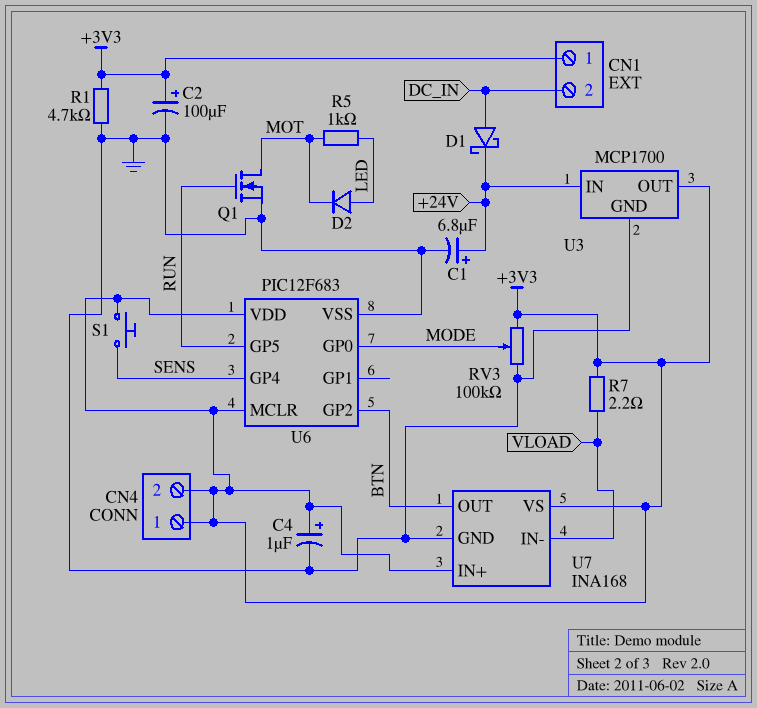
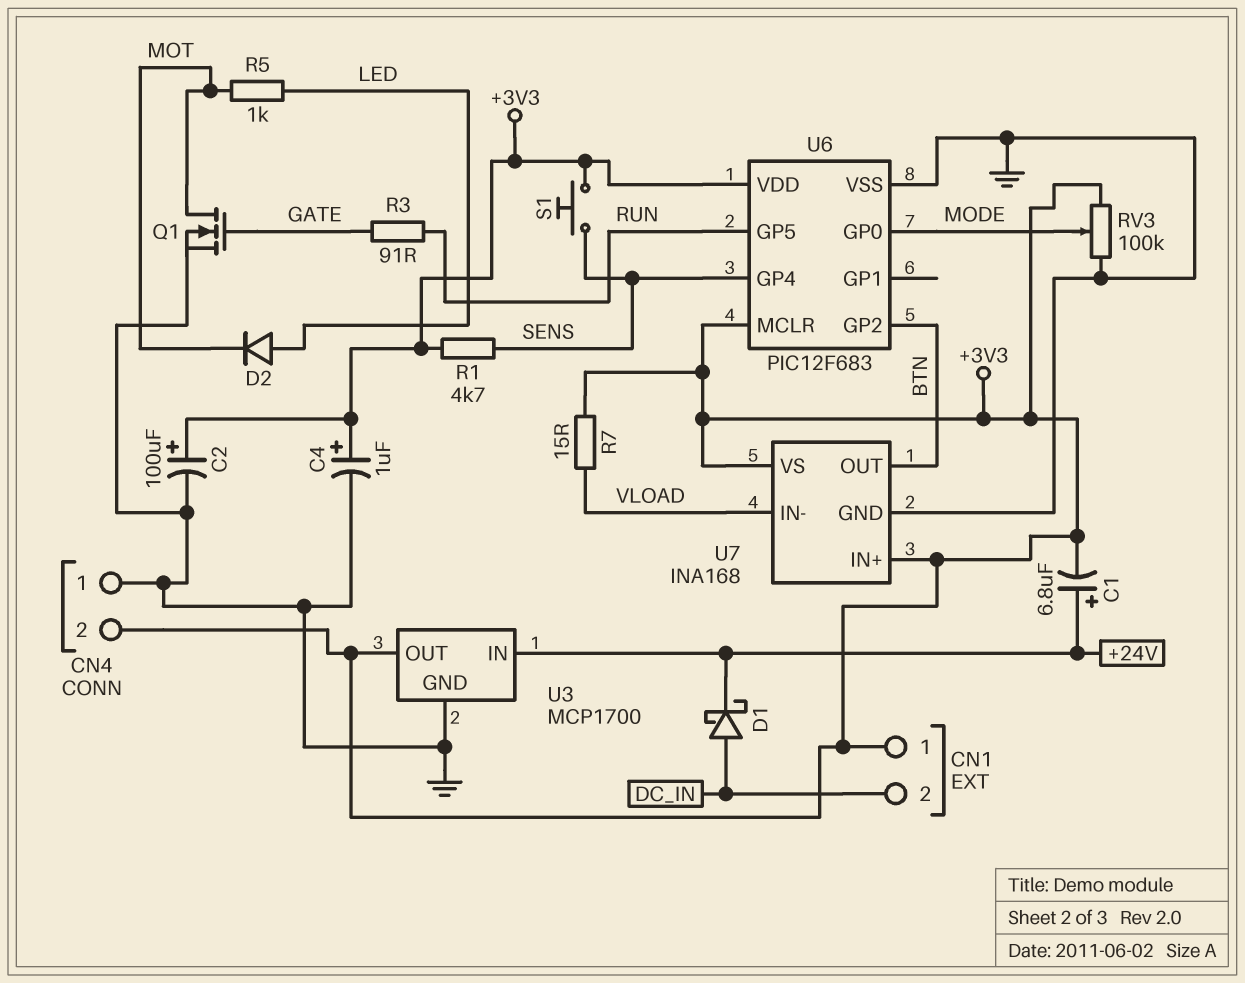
C1: 6.8uF (plus +24V, minus GND) -> 6.8uF (plus +24V, minus +3V3)
CN4 pin 1: +3V3 -> GND
Q1: NMOS (G RUN, D MOT, S GND) -> NMOS (G GATE, D MOT, S GND)
R1: 4.7k (+3V3, GND) -> 4.7k (+3V3, SENS)
R3: none -> 91 (GATE, RUN)
R7: 2.2 (+3V3, VLOAD) -> 15 (+3V3, VLOAD)

